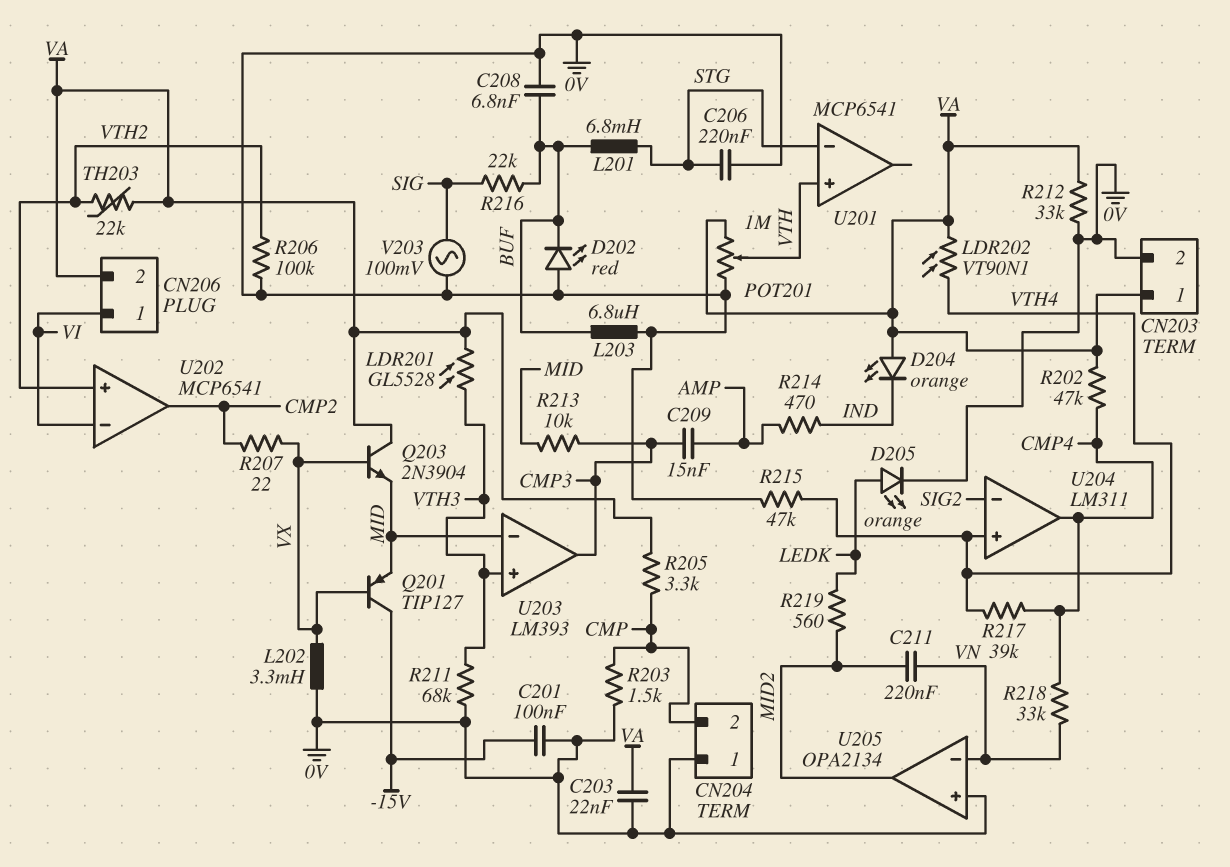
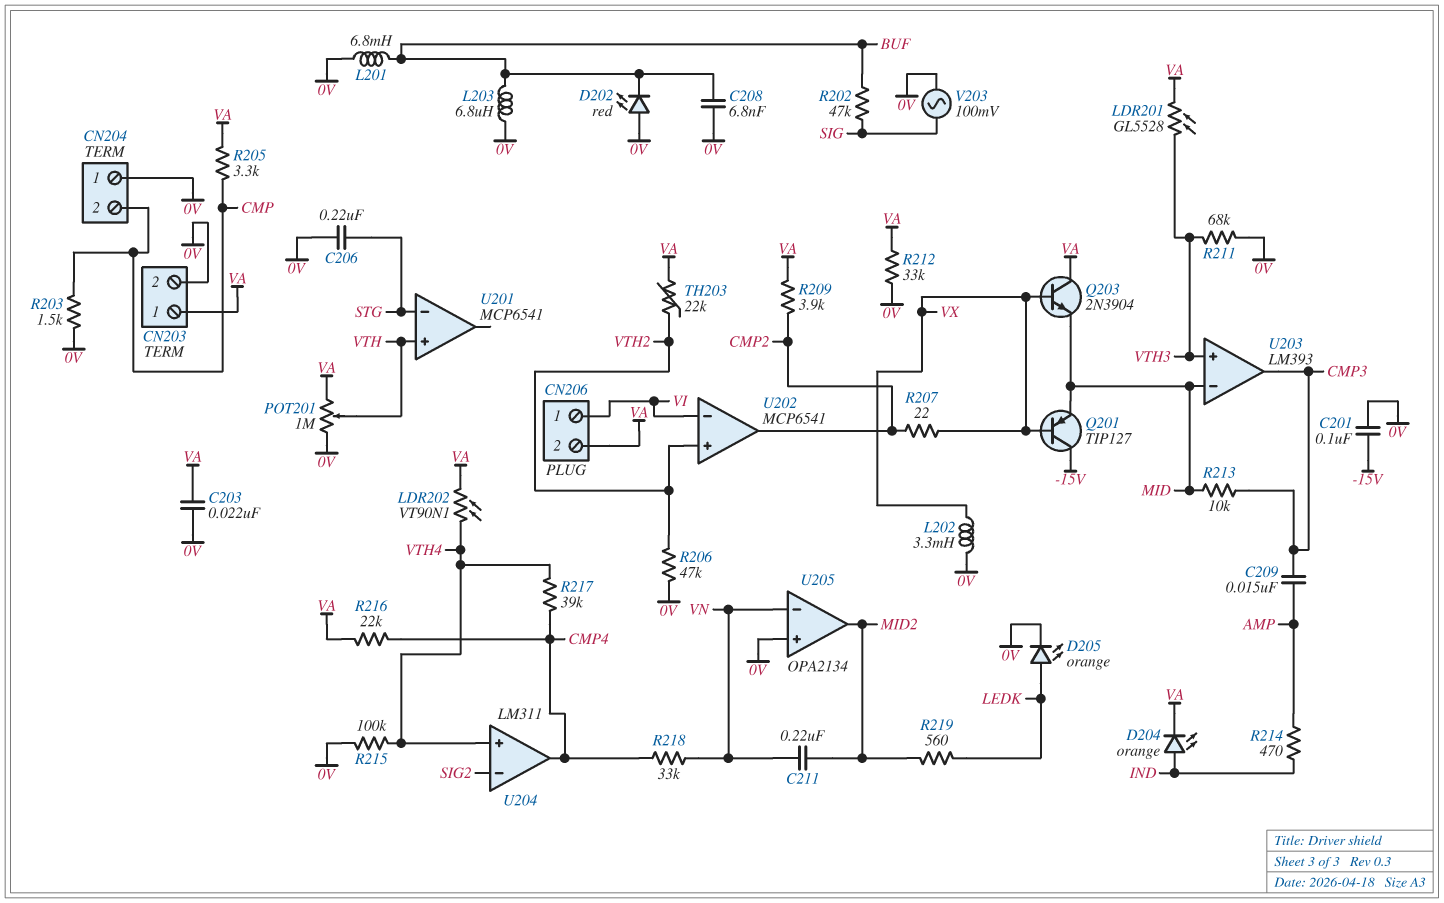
D204: LED orange (A VA, K IND) -> LED orange (A IND, K VA)
L201: 6.8mH (BUF, STG) -> 6.8mH (0V, BUF)
R202: 47k (CMP4, VA) -> 47k (BUF, SIG)
R206: 100k (0V, VTH2) -> 47k (0V, VTH2)
R209: none -> 3.9k (CMP2, VA)
R215: 47k (0V, VTH4) -> 100k (0V, VTH4)
R216: 22k (BUF, SIG) -> 22k (CMP4, VA)

